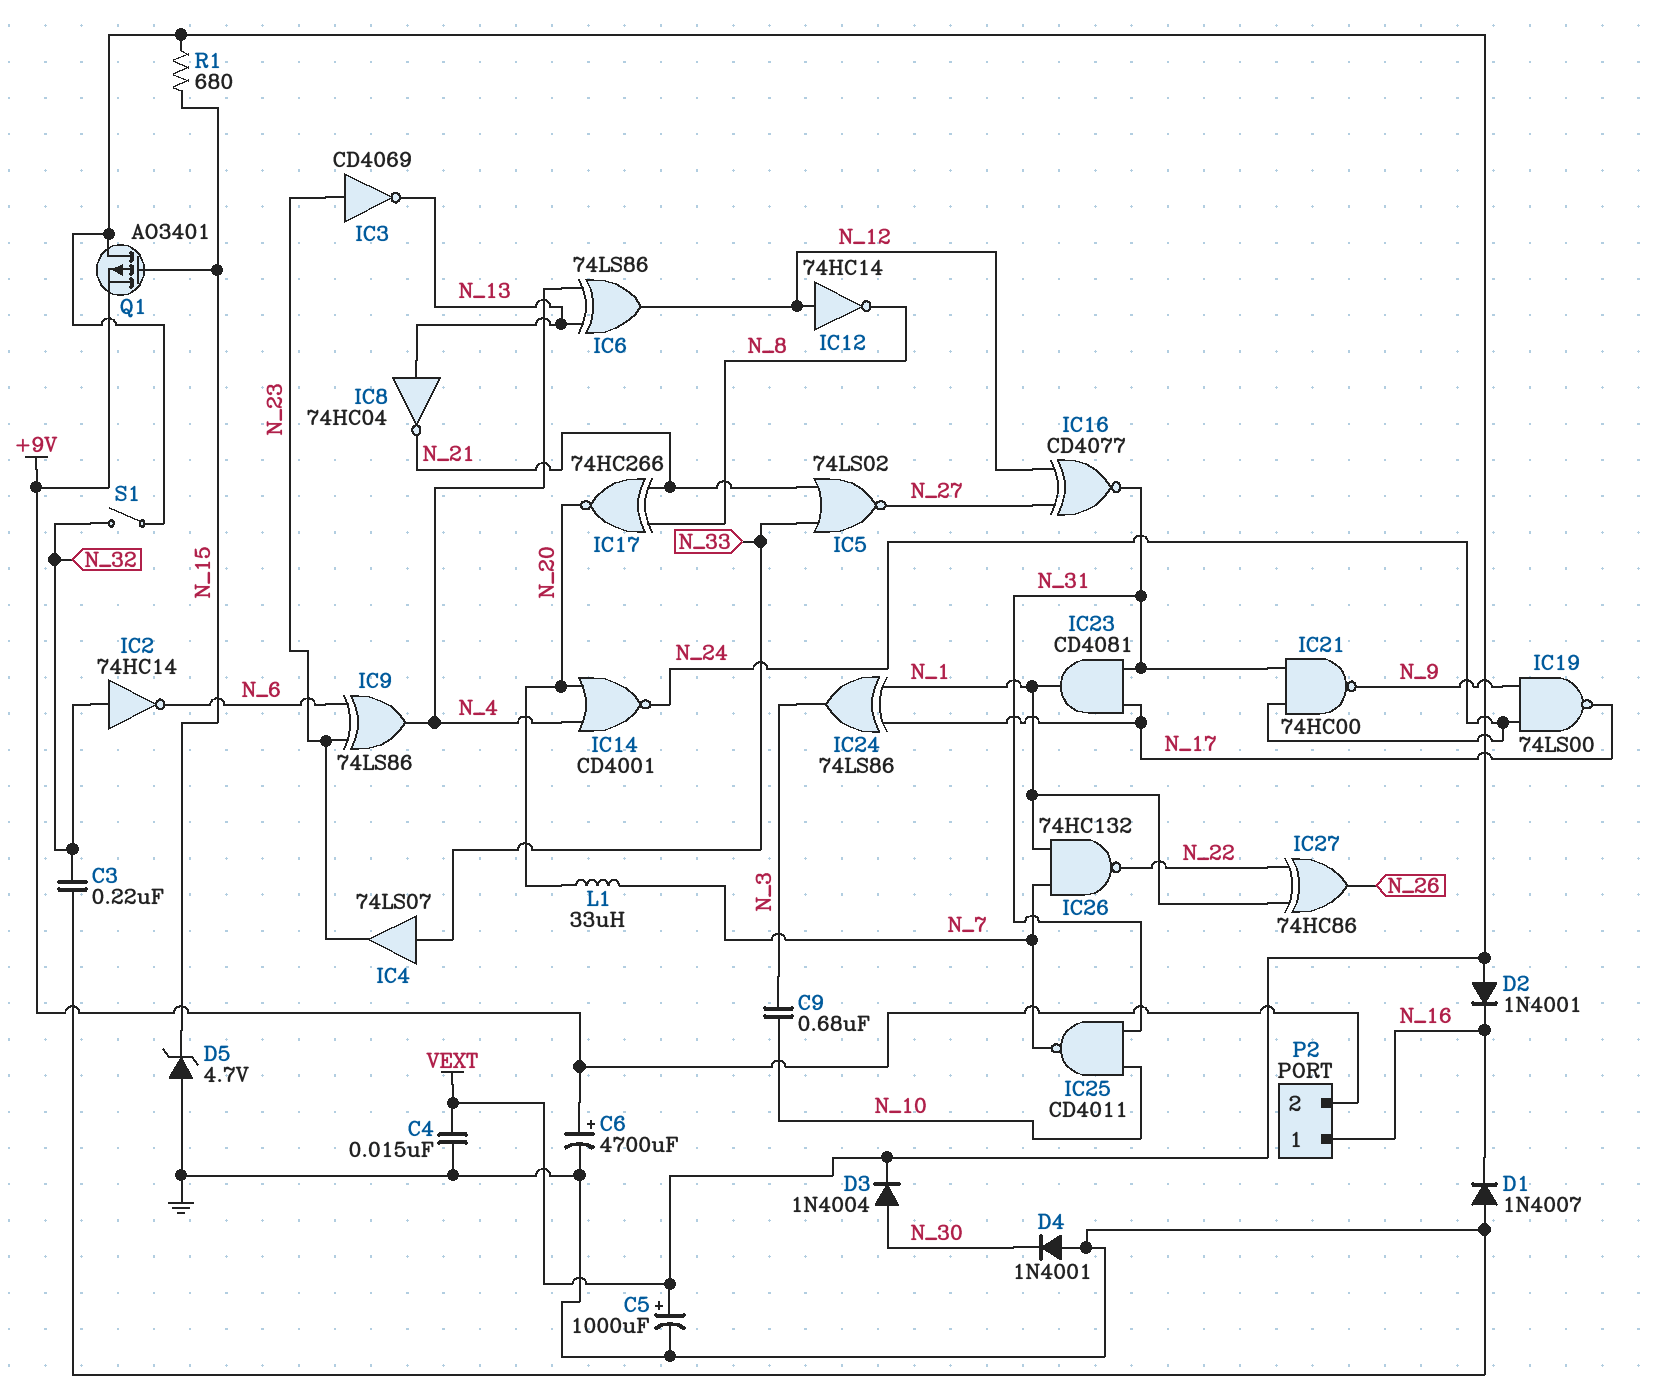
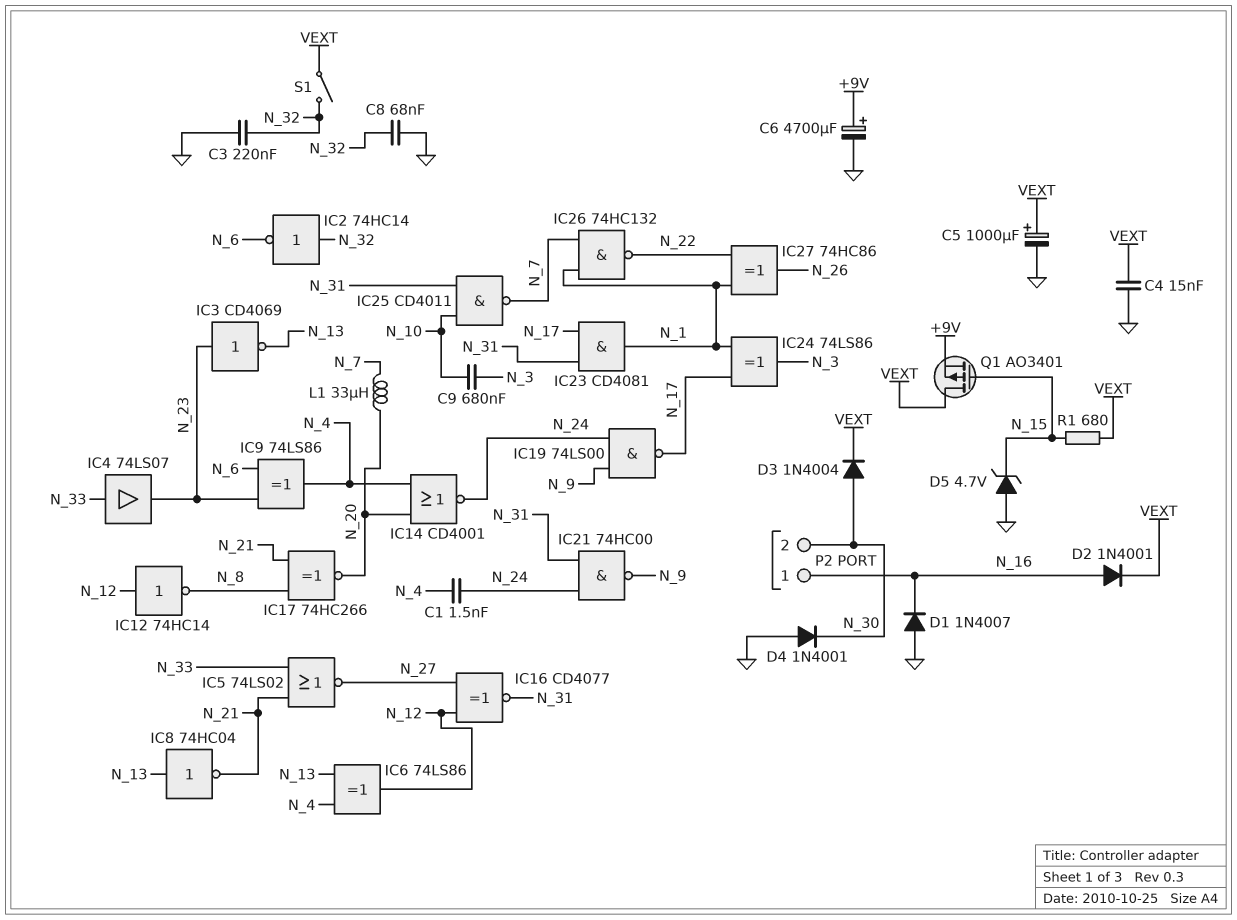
C1: none -> 1.5nF (N_4, N_24)
C8: none -> 68nF (GND, N_32)
D2: diode 1N4001 (A VEXT, K N_16) -> diode 1N4001 (A N_16, K VEXT)
P2 pin 2: +9V -> N_30

